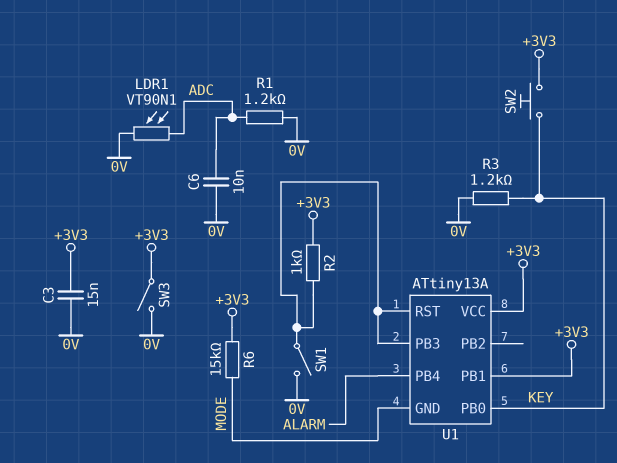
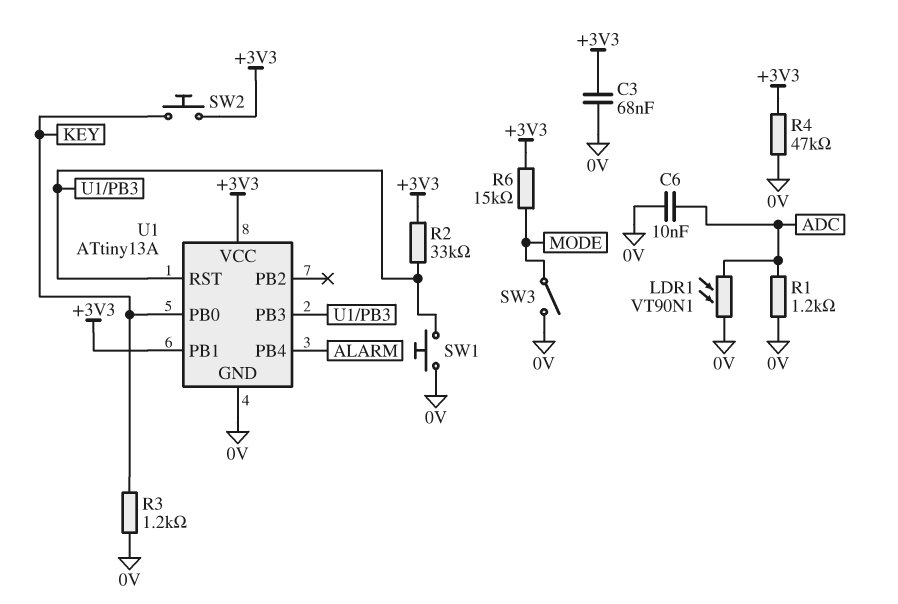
C3: 15nF (+3V3, 0V) -> 68nF (+3V3, 0V)
R2: 1k (+3V3, U1/PB3) -> 33k (+3V3, U1/PB3)
R4: none -> 47k (+3V3, 0V)
SW1: switch (0V, U1/PB3) -> button (0V, U1/PB3)
SW3: switch (+3V3, 0V) -> switch (0V, MODE)
U1 pin GND: MODE -> 0V

